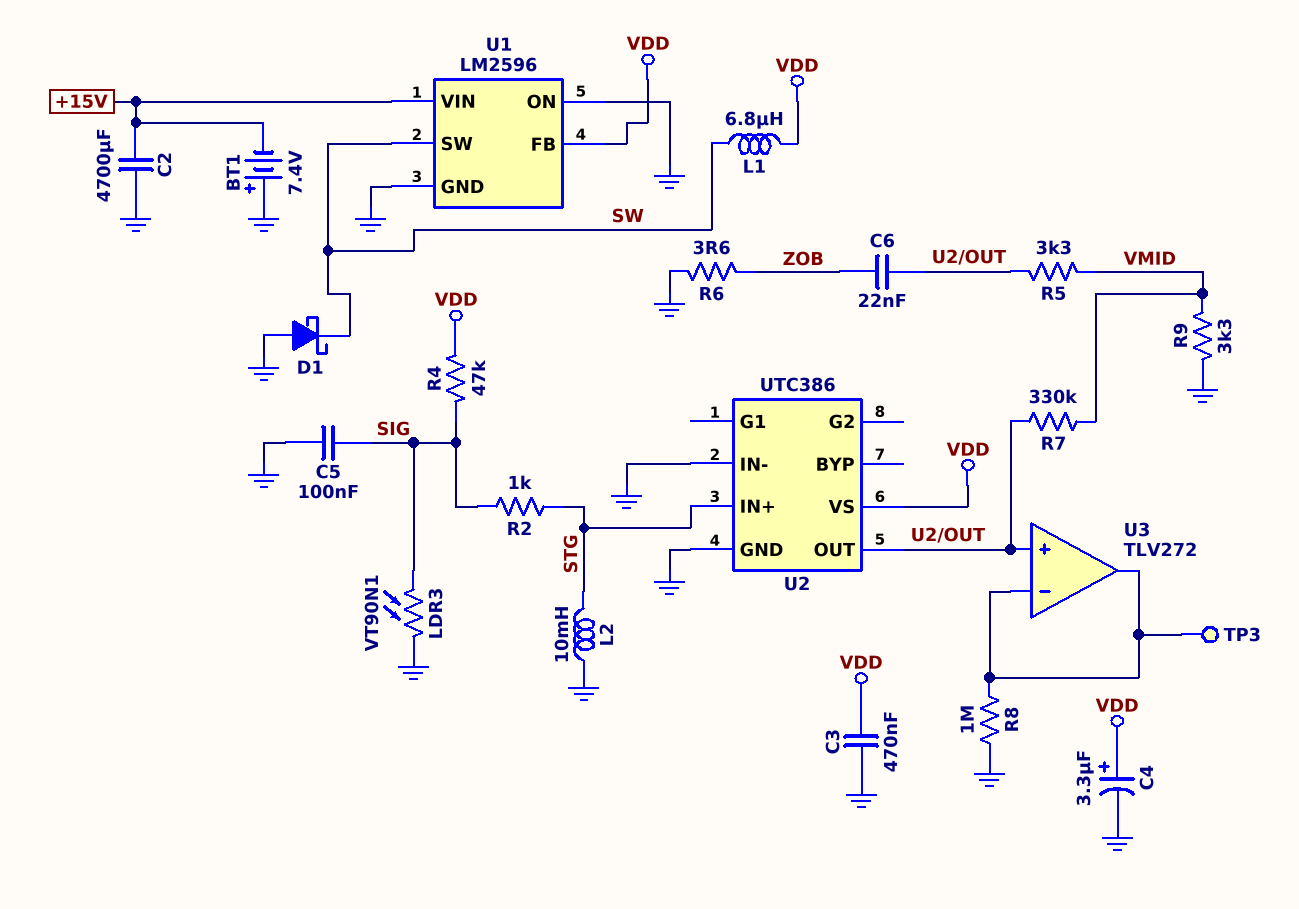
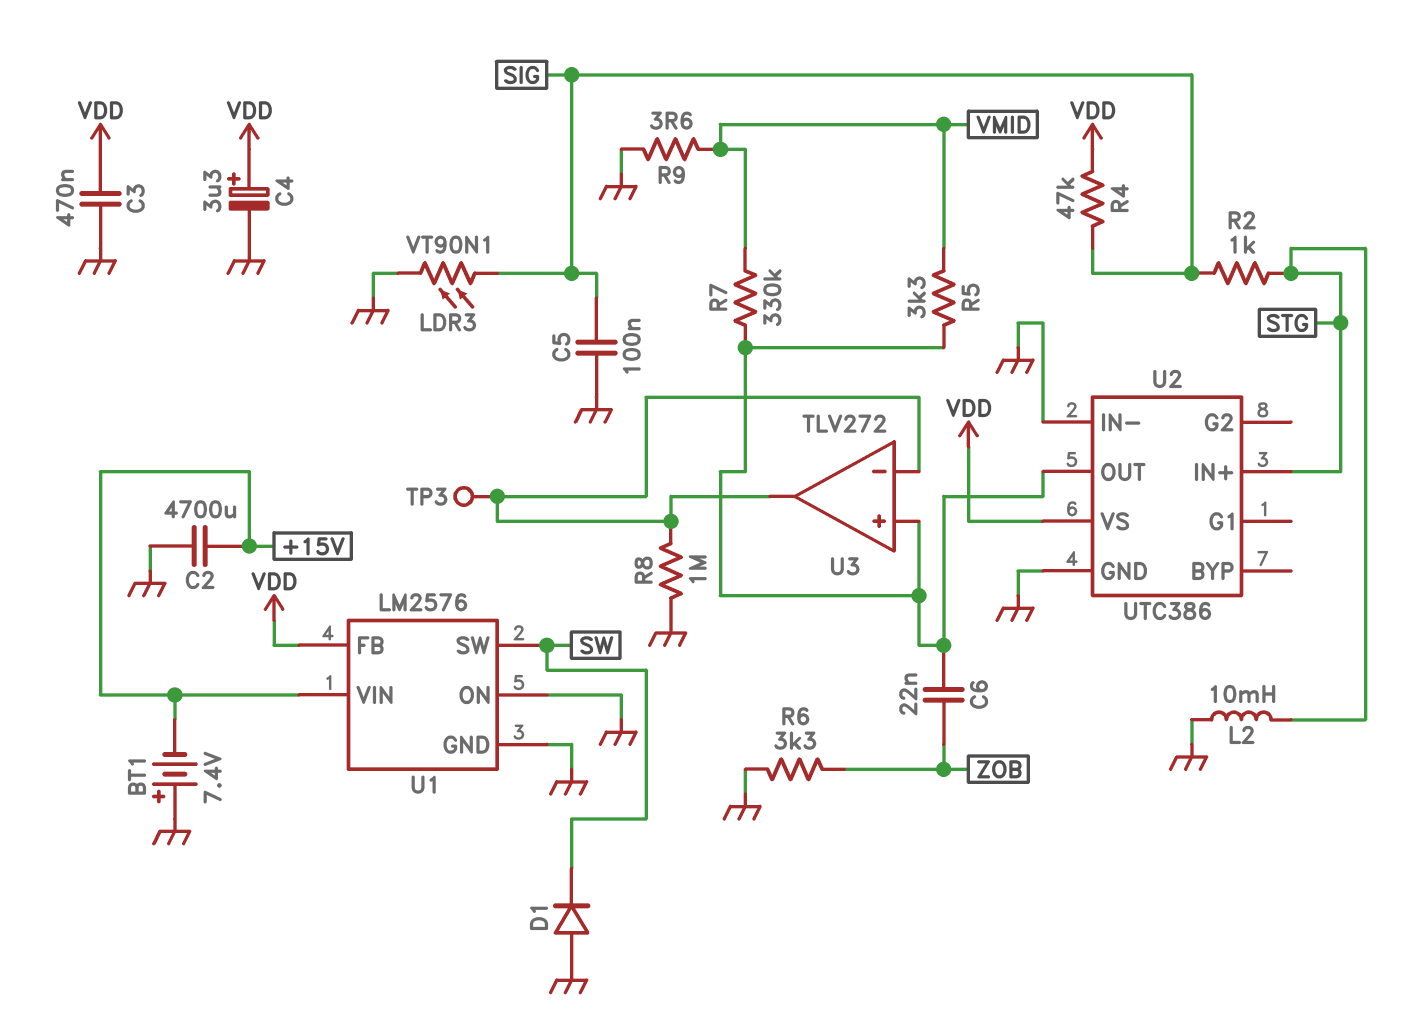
D1: schottky (A GND, K SW) -> diode (A GND, K SW)
L1: 6.8uH (SW, VDD) -> none
R6: 3.6 (GND, ZOB) -> 3.3k (GND, ZOB)
R9: 3.3k (GND, VMID) -> 3.6 (GND, VMID)
U1: LM2596 -> LM2576

